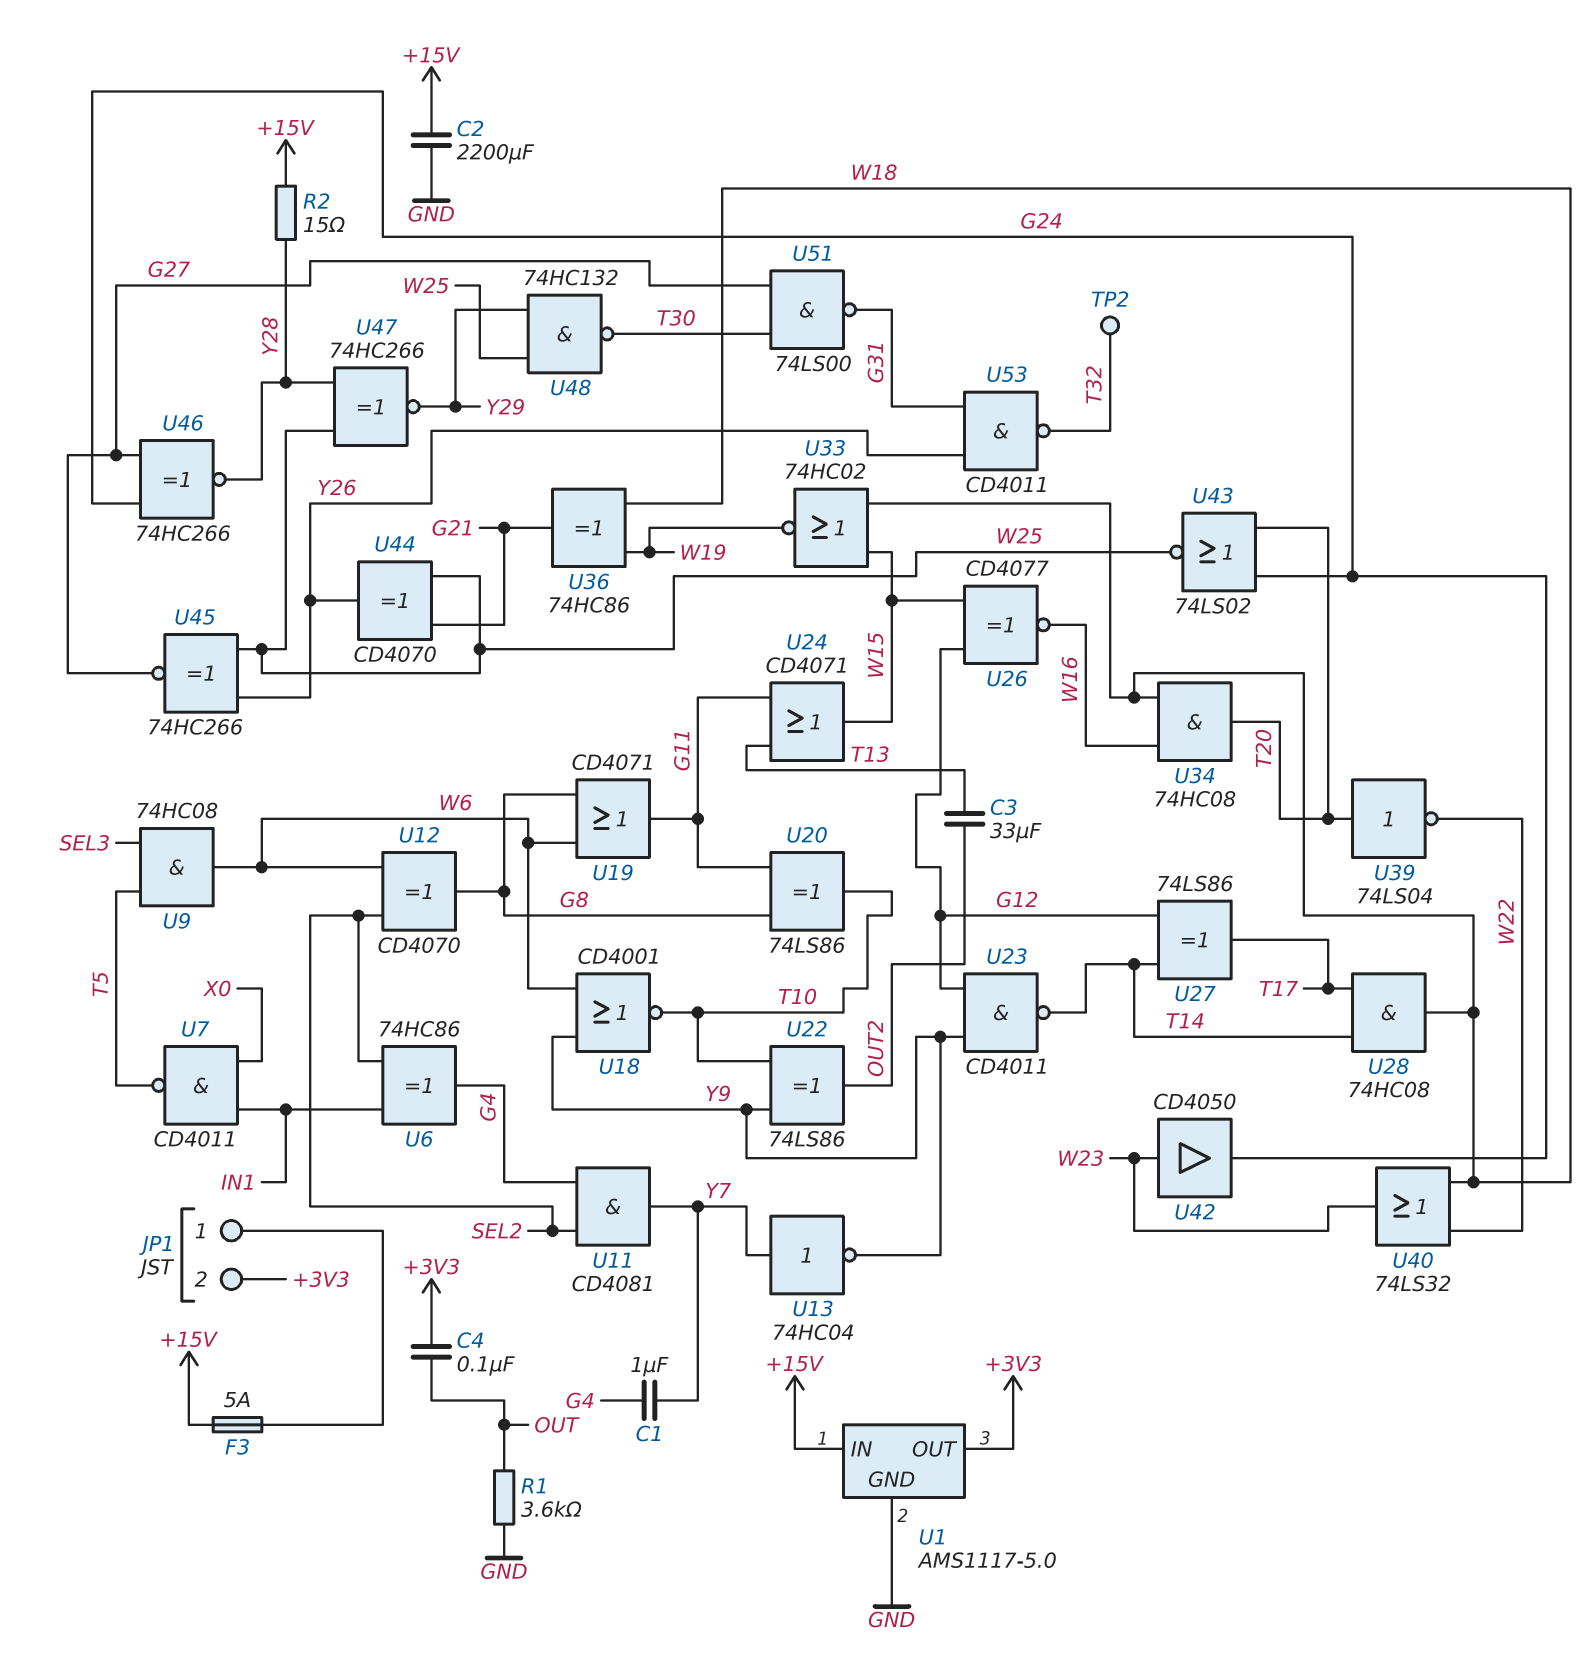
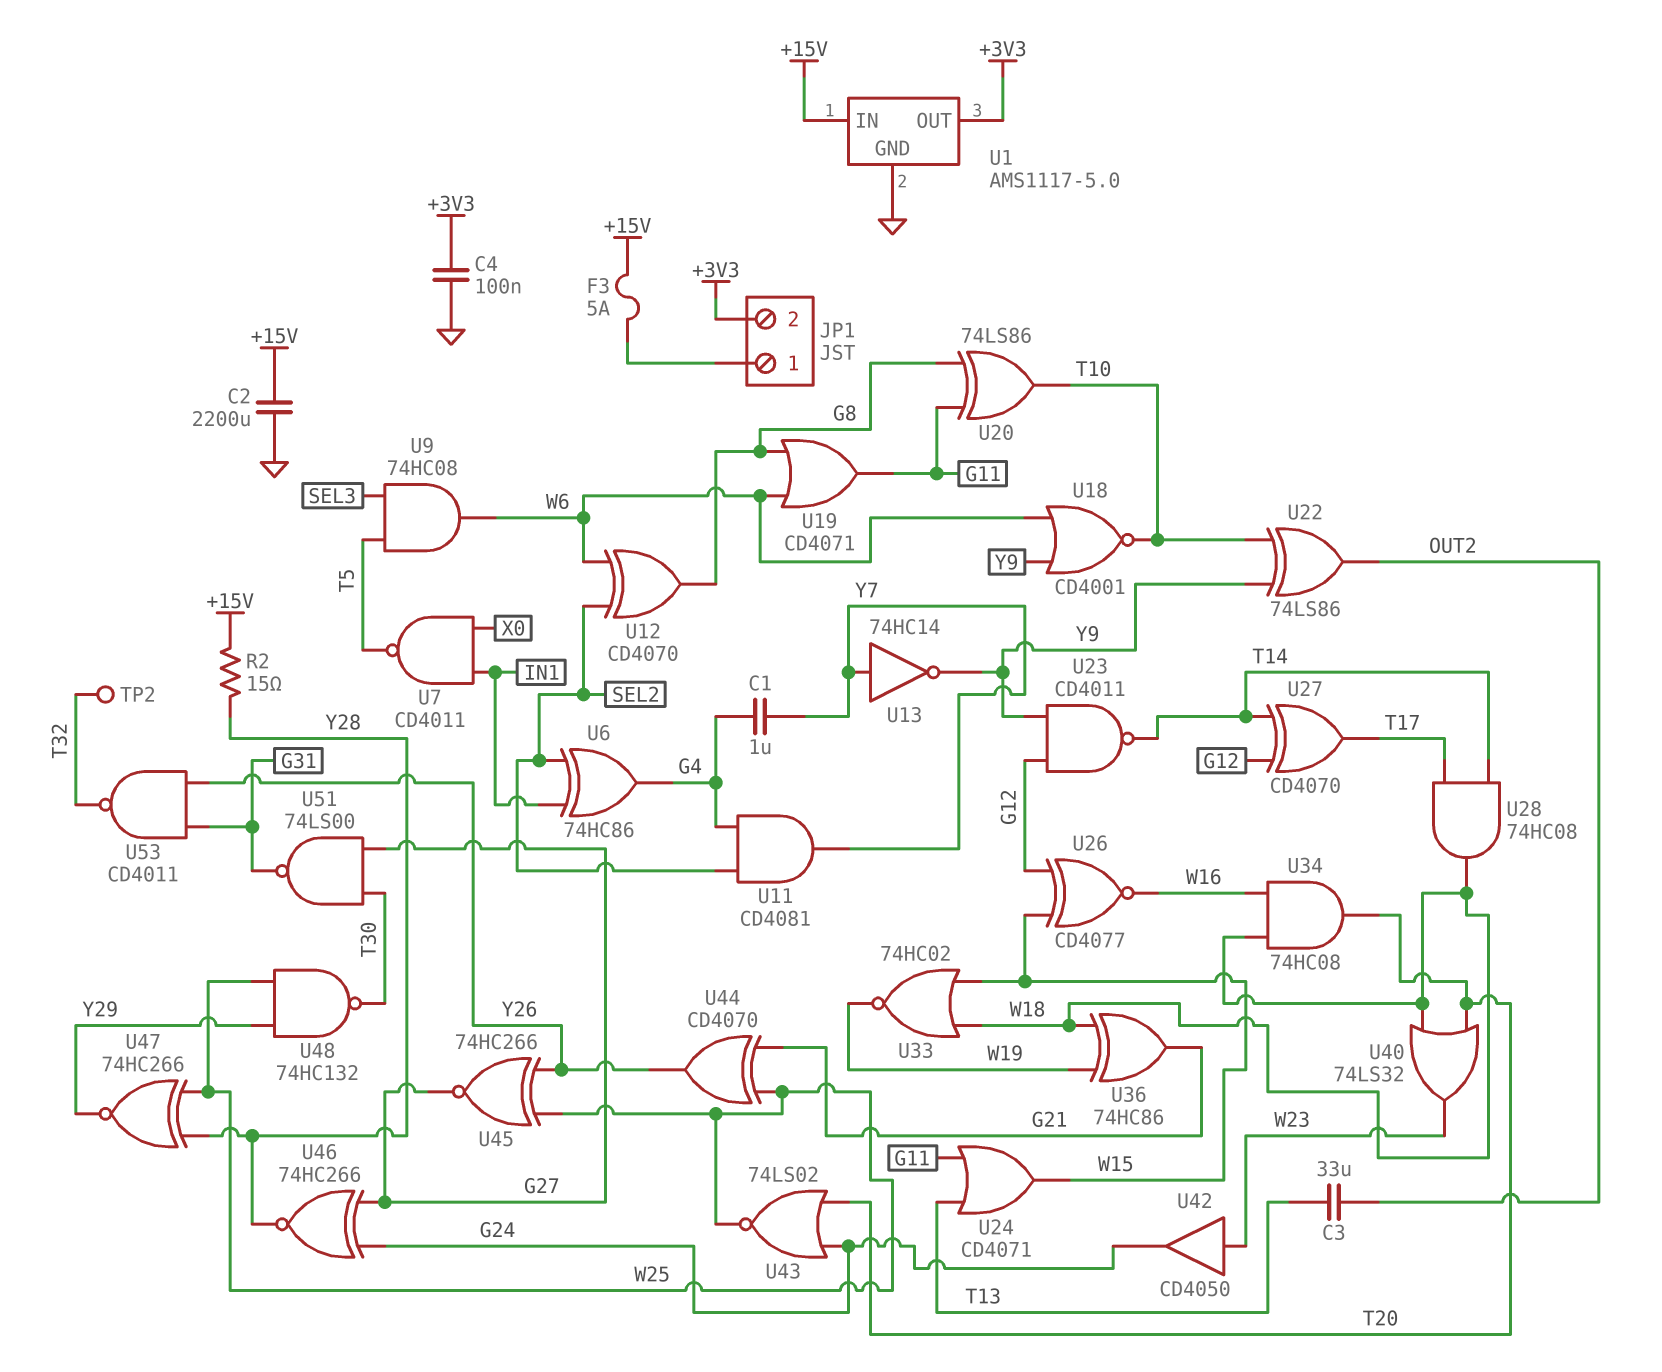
C4: 100nF (+3V3, OUT) -> 100nF (+3V3, GND)
R1: 3.6k (GND, OUT) -> none
U13: NOT 74HC04 (in Y7, out Y9) -> NOT 74HC14 (in Y7, out Y9)
U27: XOR 74LS86 (in G12, in T14, out T17) -> XOR CD4070 (in G12, in T14, out T17)
U39: NOT 74LS04 (in T20, out W22) -> none
U40: OR 74LS32 (in W18, in W22, out W23) -> OR 74LS32 (in T20, in W18, out W23)

